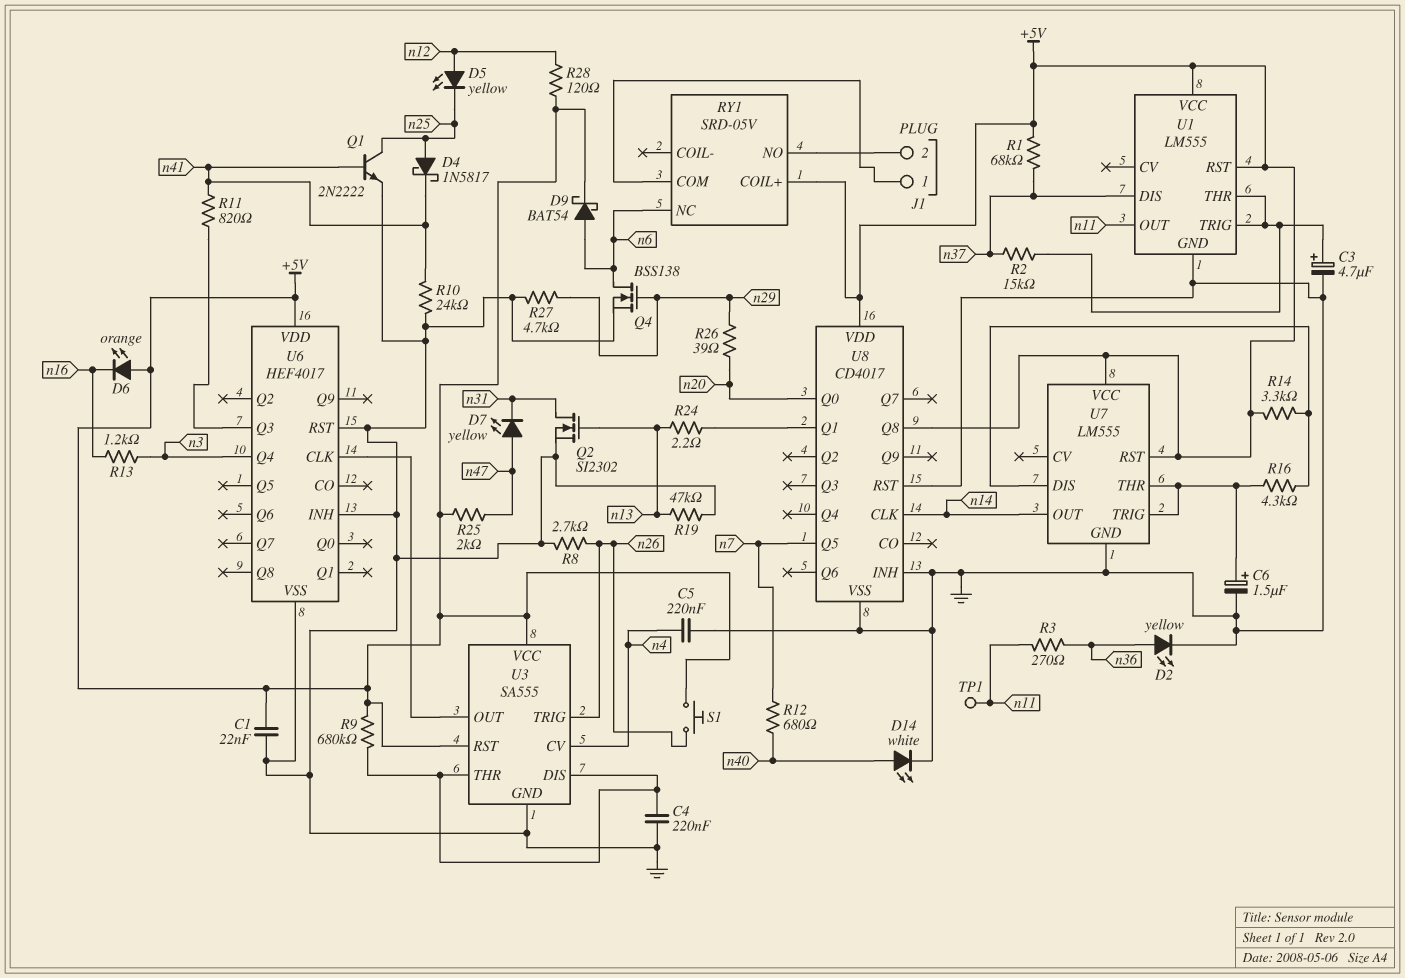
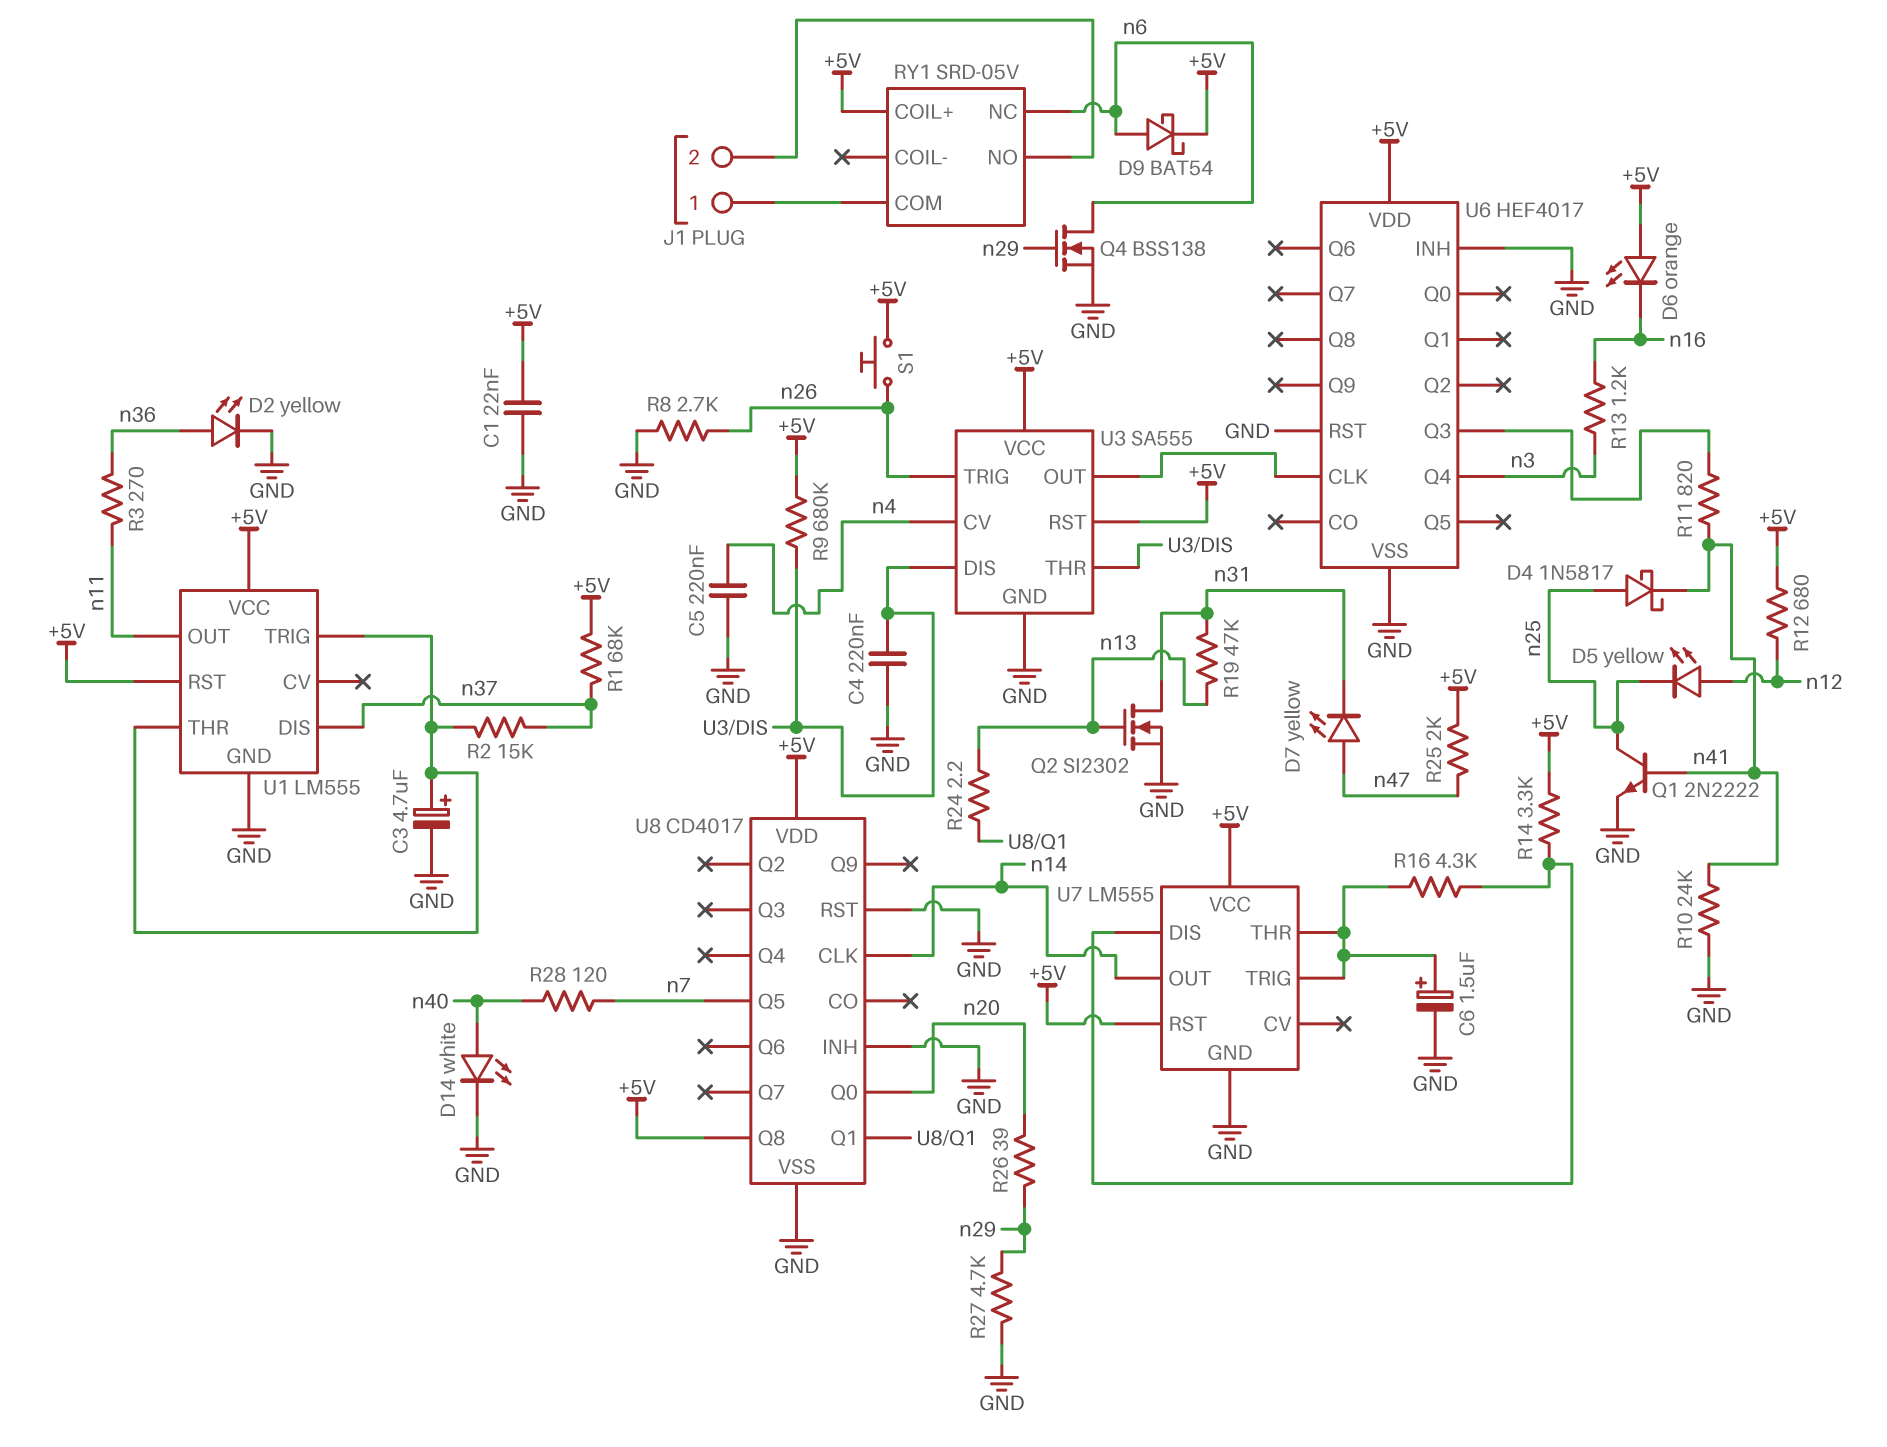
R12: 680 (n7, n40) -> 680 (+5V, n12)
R19: 47k (GND, n13) -> 47k (n13, n31)
R28: 120 (+5V, n12) -> 120 (n7, n40)
TP1: test point (n11) -> none

